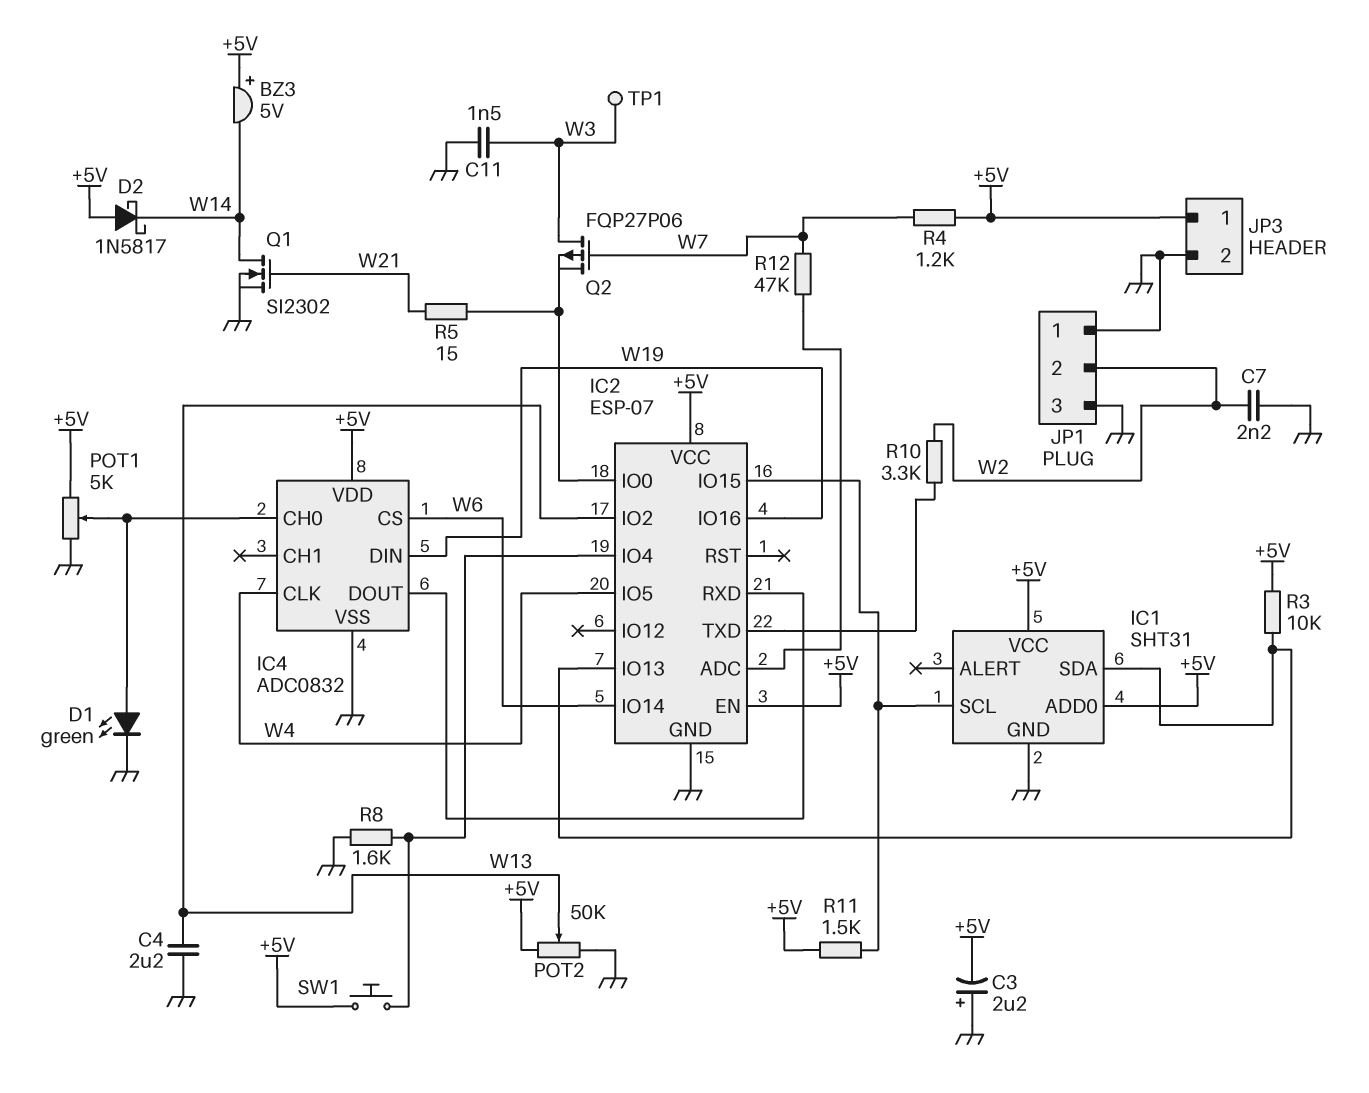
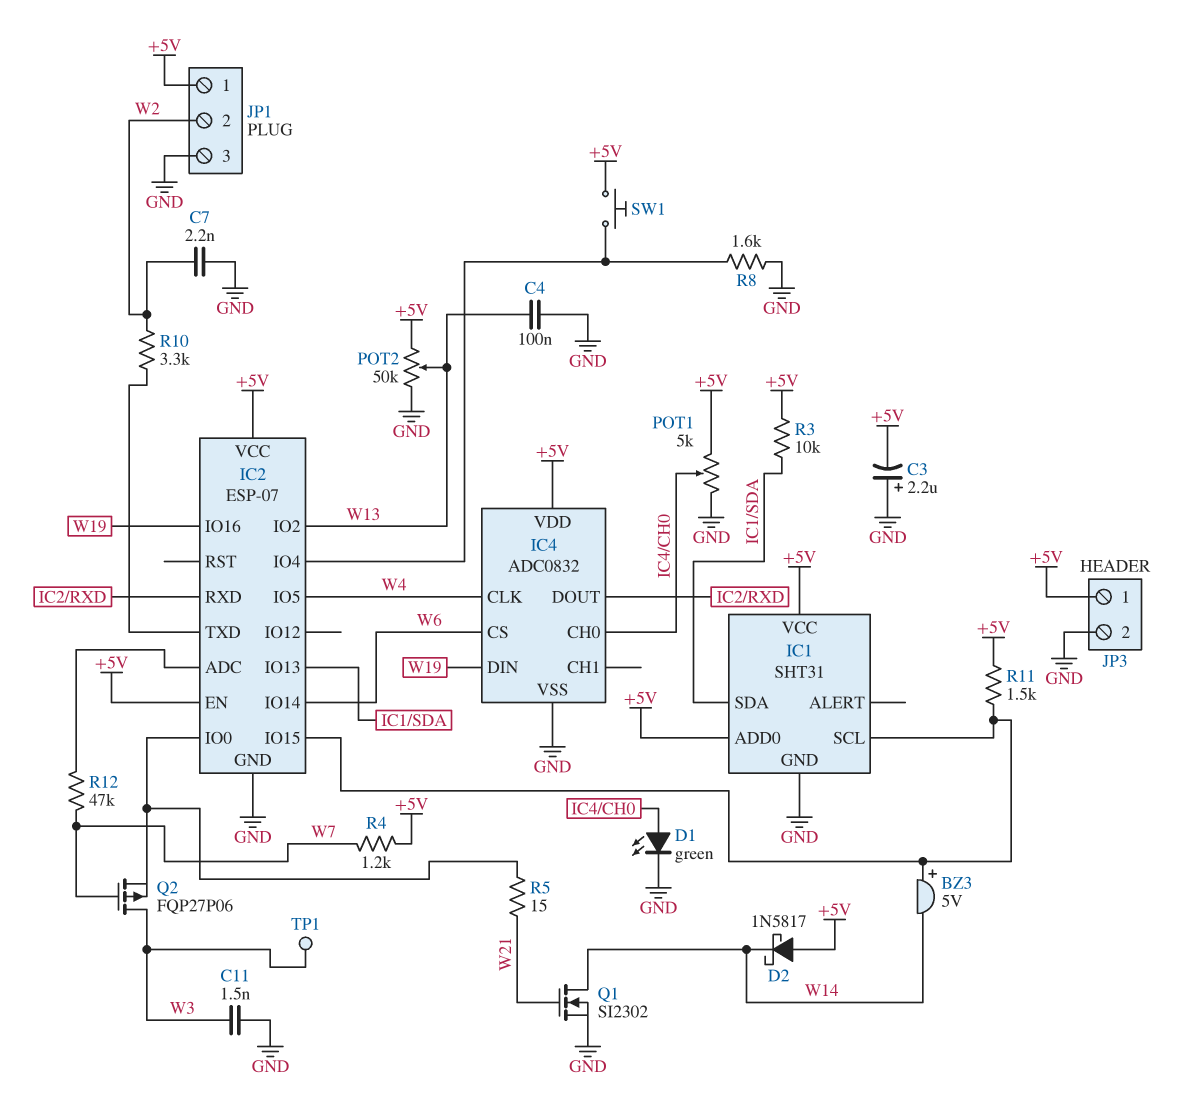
BZ3: buzzer 5V (plus +5V, minus W14) -> buzzer 5V (plus IC1/SCL, minus W14)
C4: 2.2uF (GND, W13) -> 100nF (GND, W13)
JP1 pin 1: GND -> +5V

